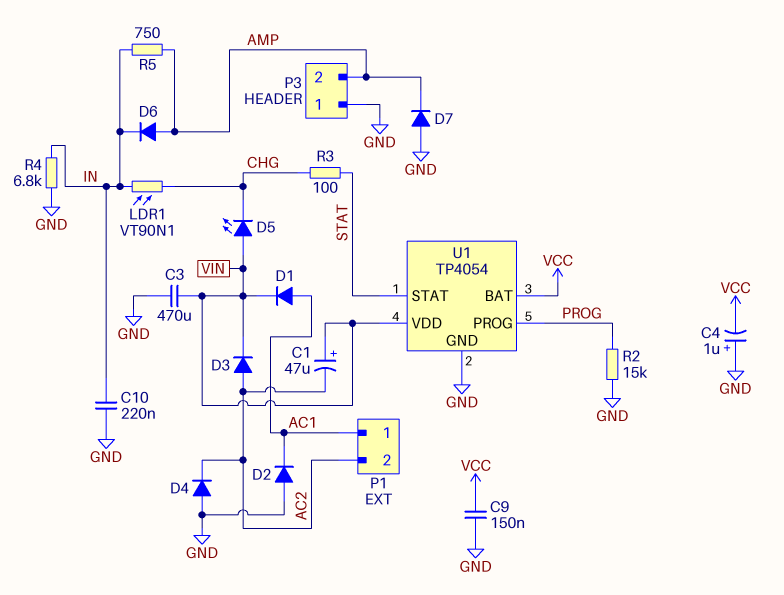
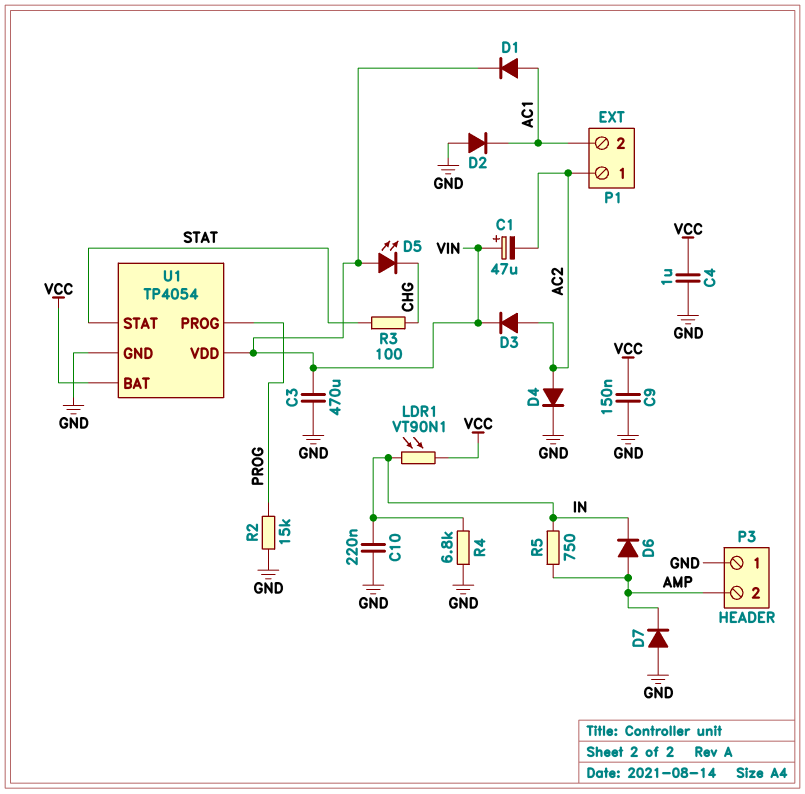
C4: 1uF (plus GND, minus VCC) -> 1uF (GND, VCC)
D4: diode (A GND, K AC2) -> diode (A AC2, K GND)
LDR1: VT90N1 (CHG, IN) -> VT90N1 (IN, VCC)
P1 pin 1: AC1 -> AC2
P1 pin 2: AC2 -> AC1

